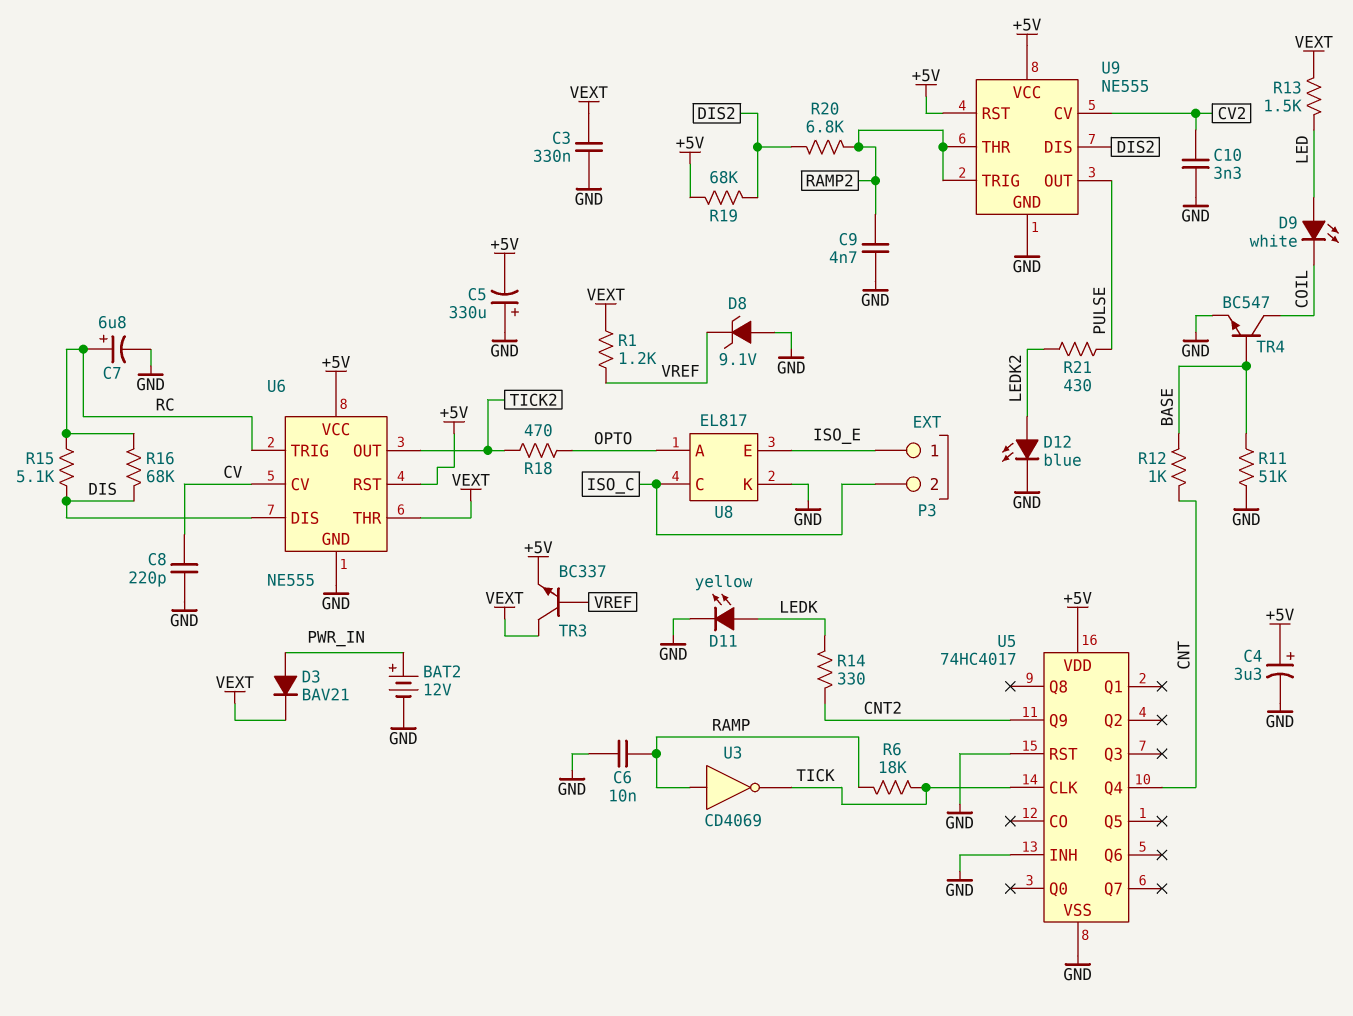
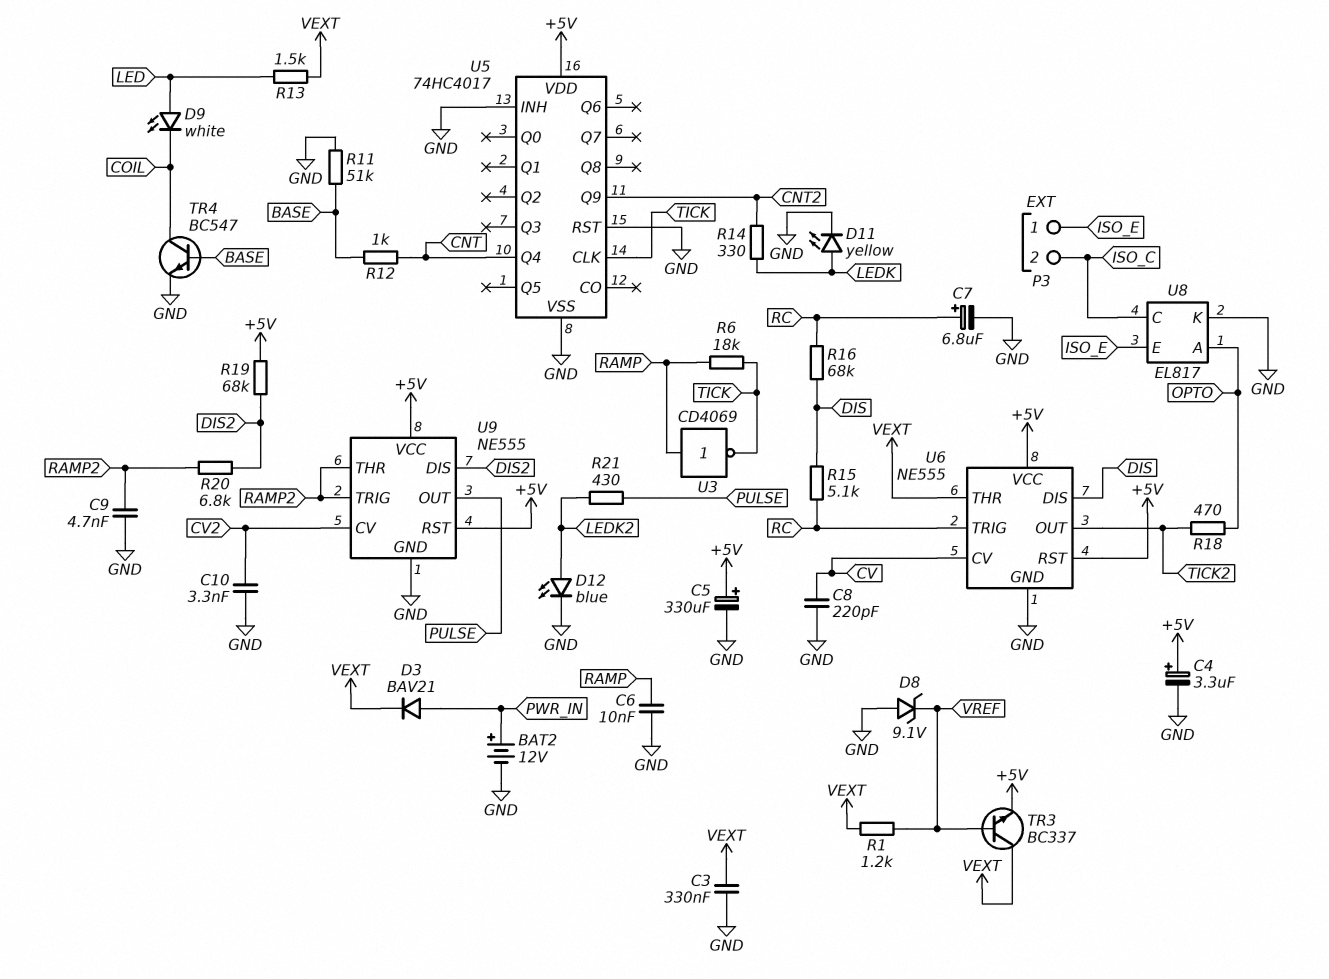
C5: 330uF (plus GND, minus +5V) -> 330uF (plus +5V, minus GND)

